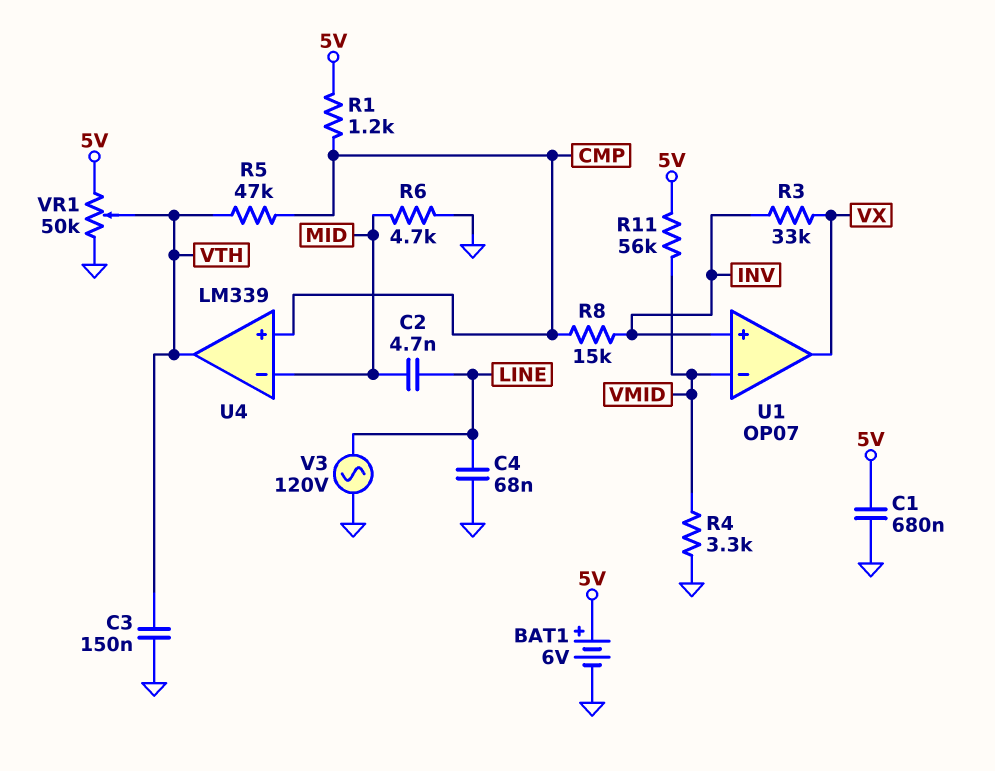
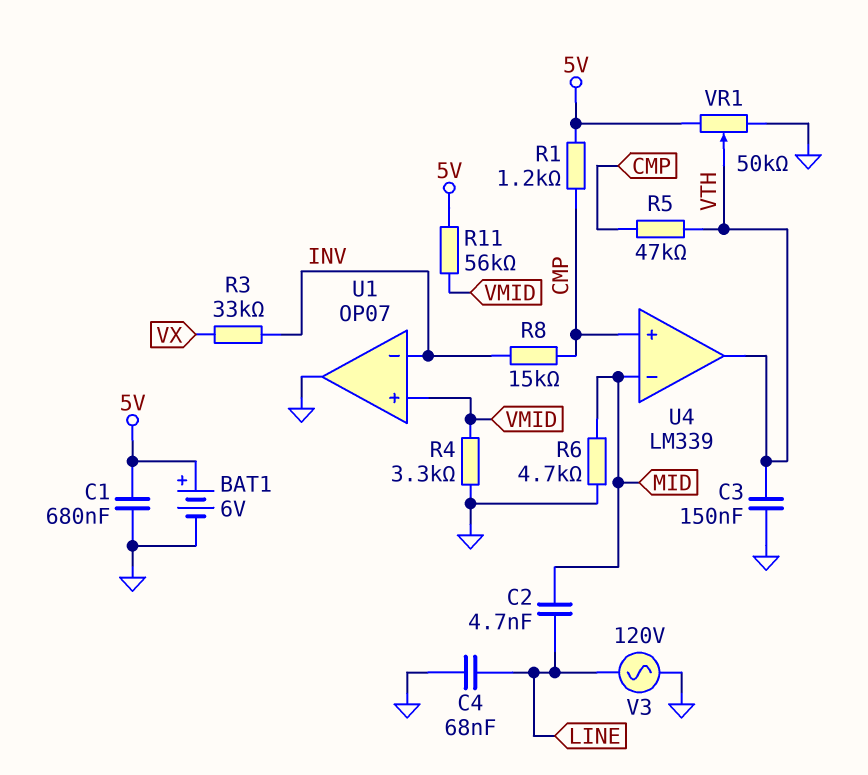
U1 pin in+: INV -> VMID
U1 pin in-: VMID -> INV
U1 pin out: VX -> GND

